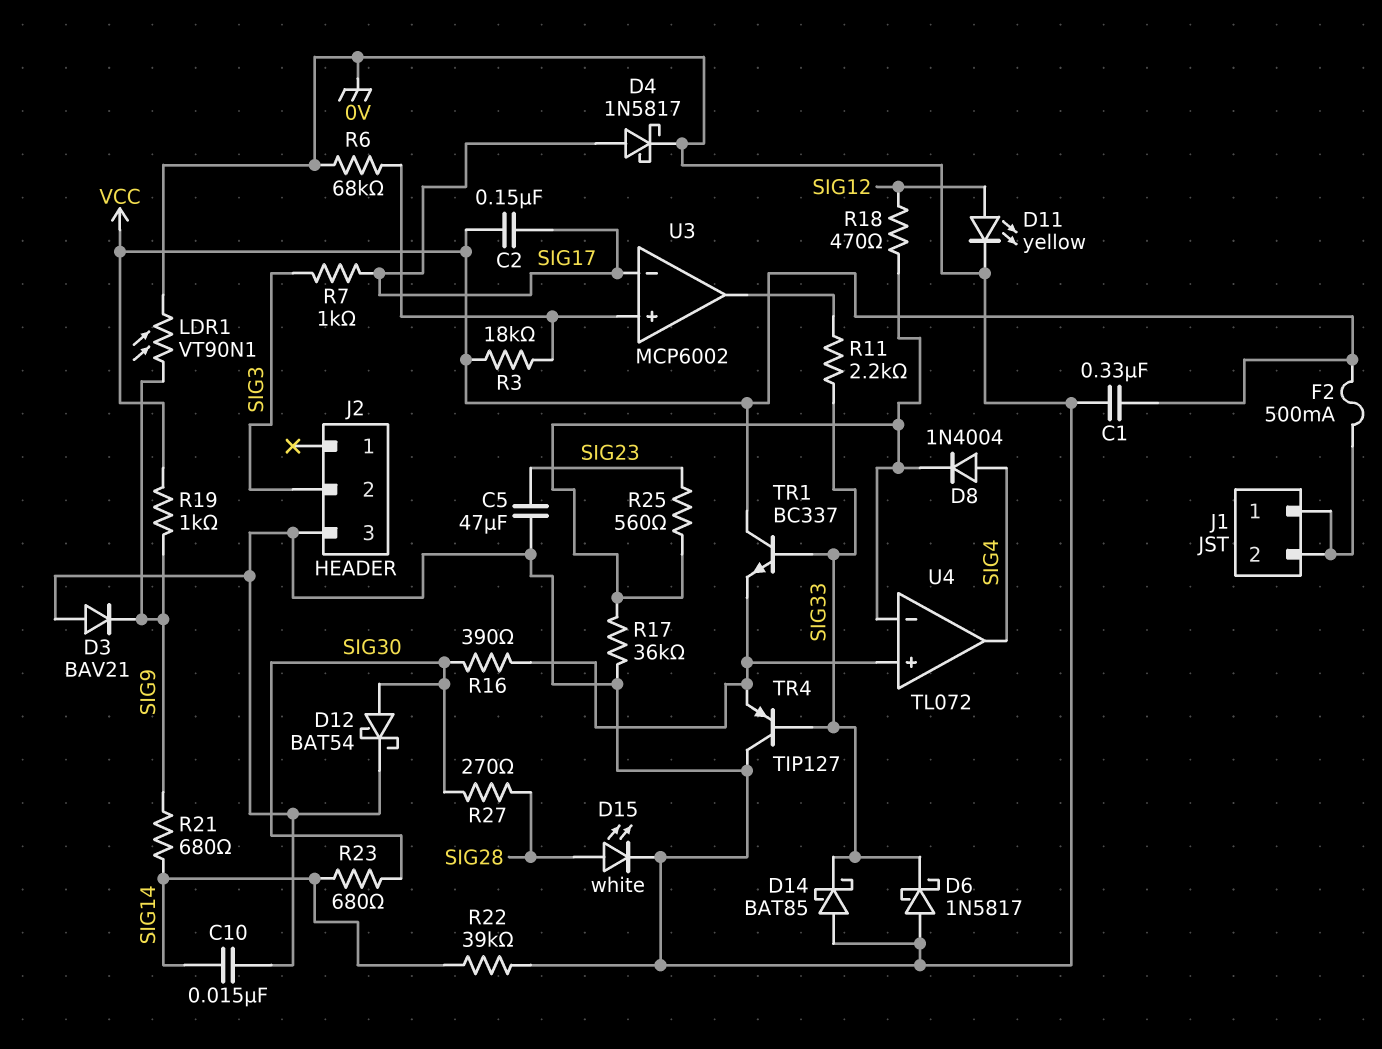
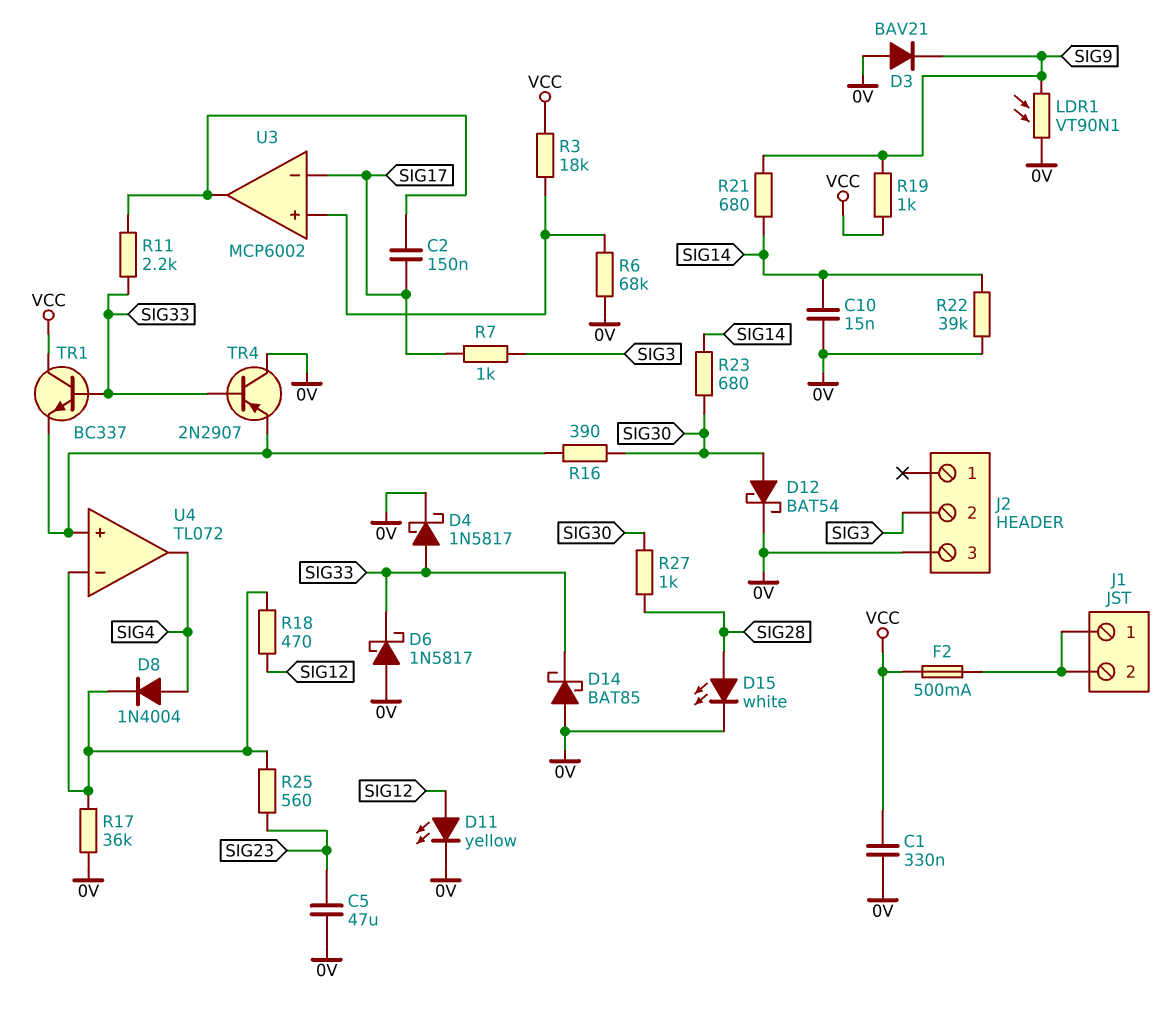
C2: 150nF (SIG17, VCC) -> 150nF (SIG17, U3/out)
D4: schottky 1N5817 (A SIG17, K 0V) -> schottky 1N5817 (A SIG33, K 0V)
R27: 270 (SIG28, SIG30) -> 1k (SIG28, SIG30)
TR4: PNP TIP127 (B SIG33, C 0V, E U4/in+) -> PNP 2N2907 (B SIG33, C 0V, E U4/in+)

